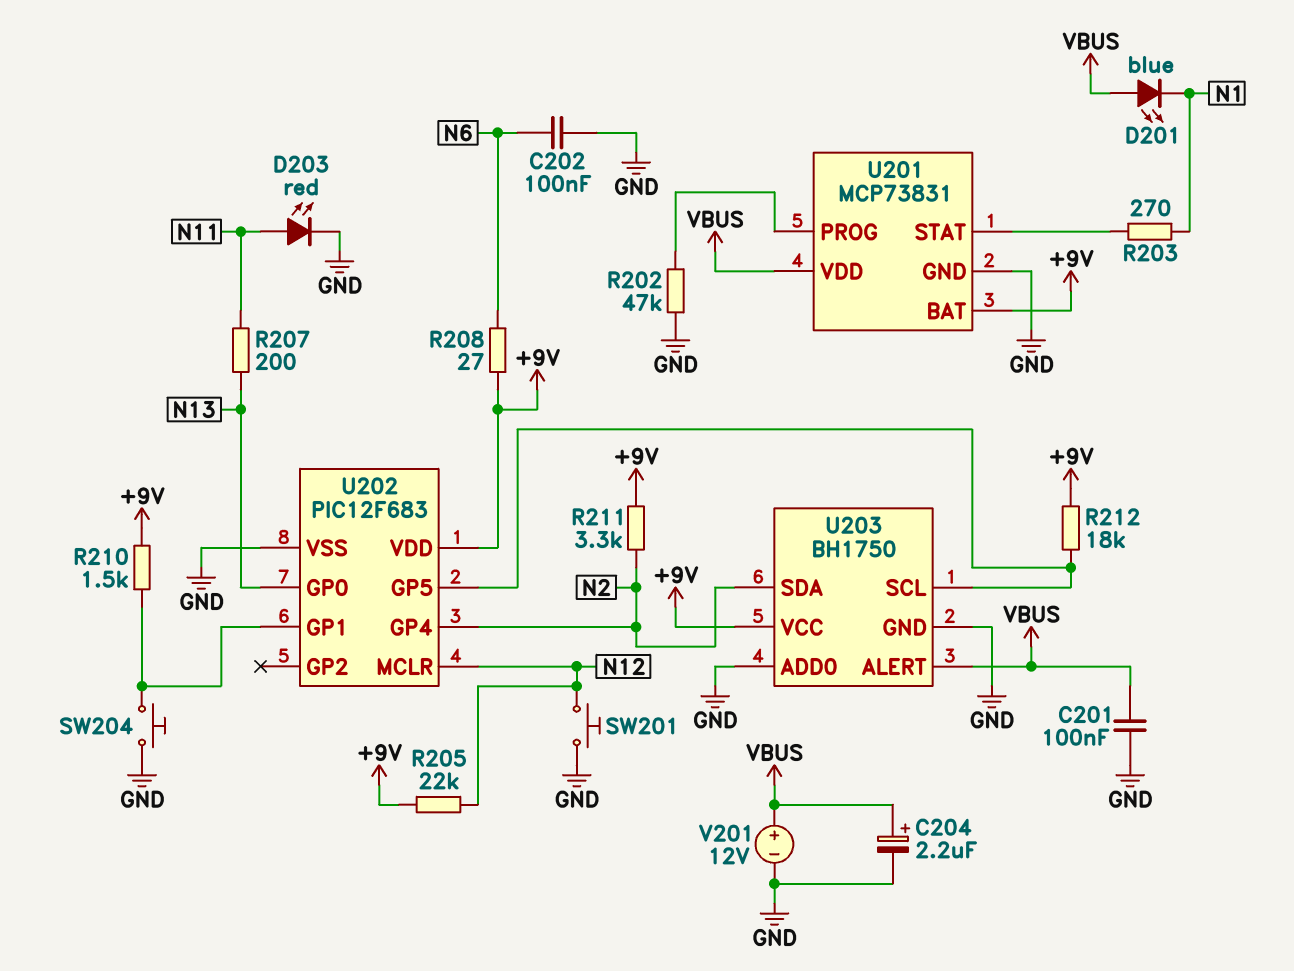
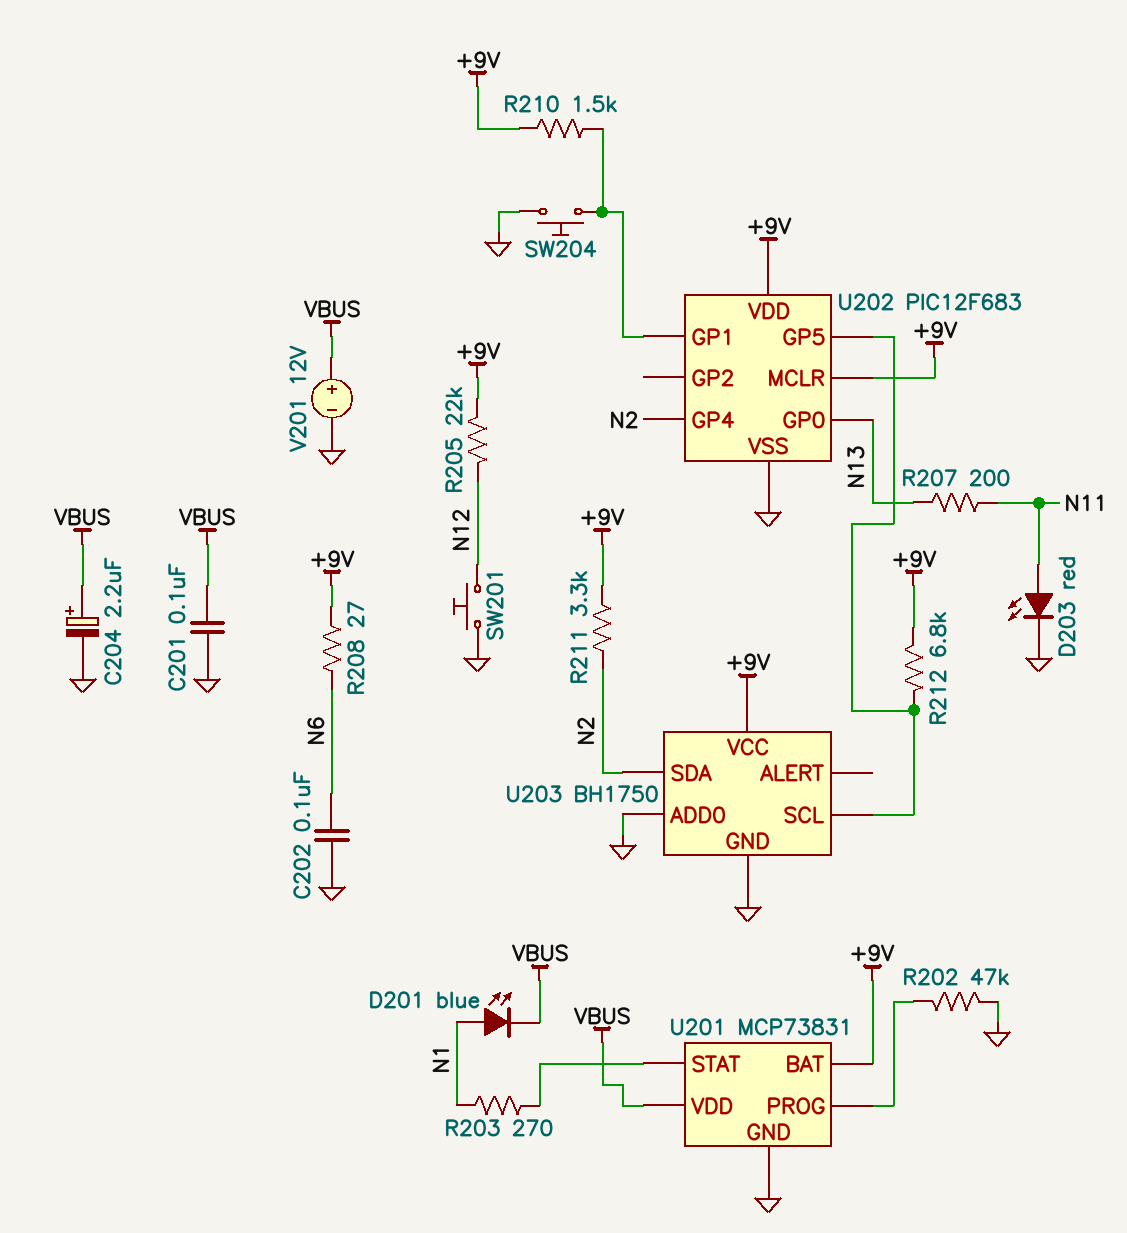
D201: LED blue (A VBUS, K N1) -> LED blue (A N1, K VBUS)
R212: 18k (+9V, U202/GP5) -> 6.8k (+9V, U202/GP5)
U202 pin MCLR: N12 -> +9V
U203 pin ALERT: VBUS -> none

